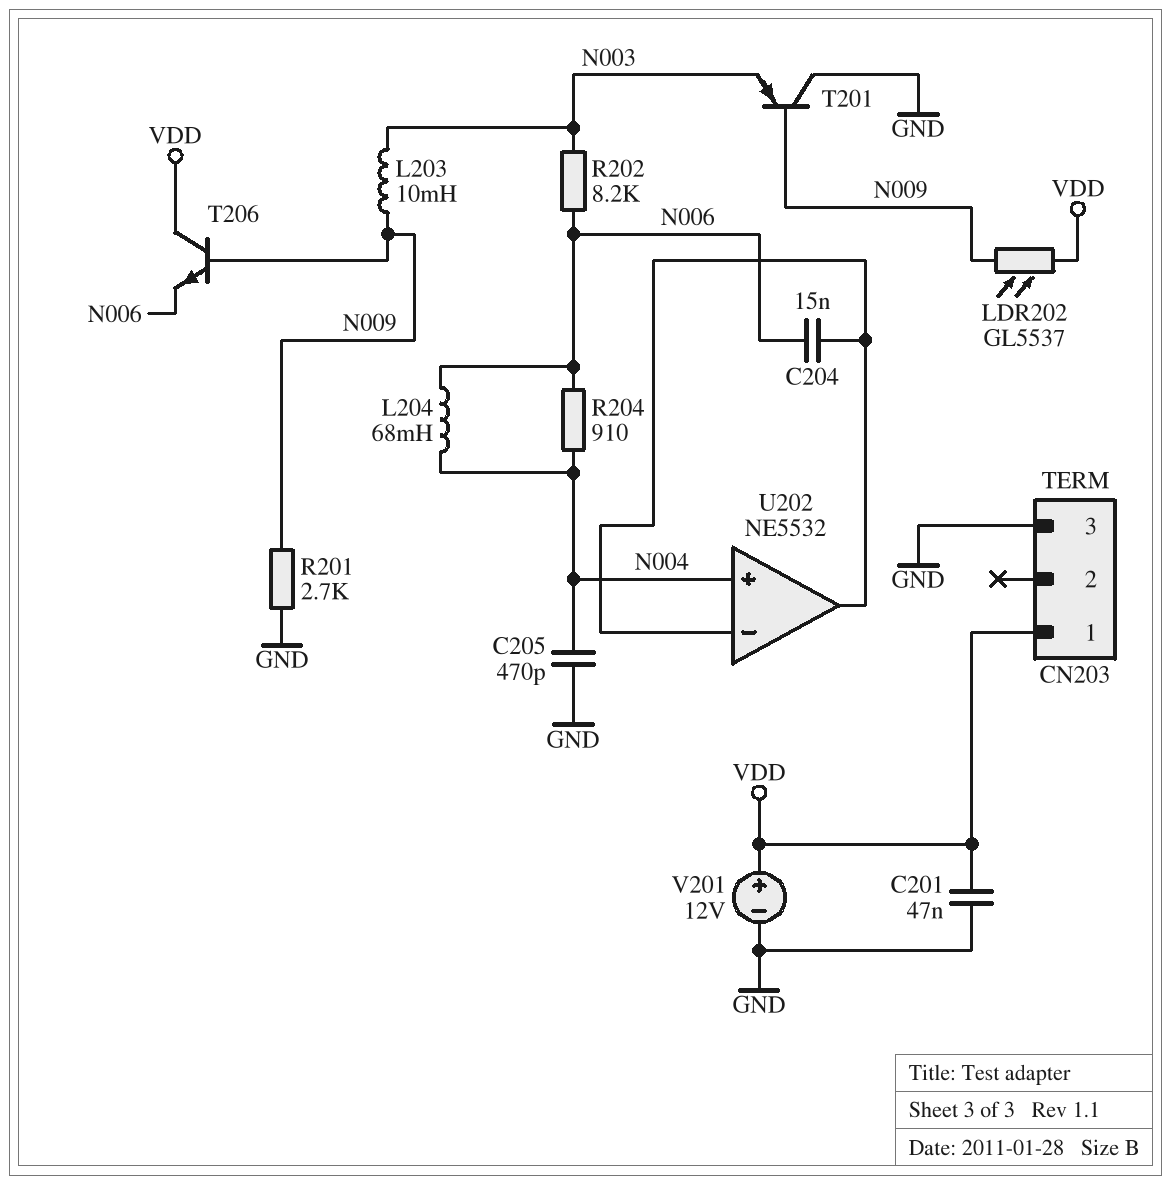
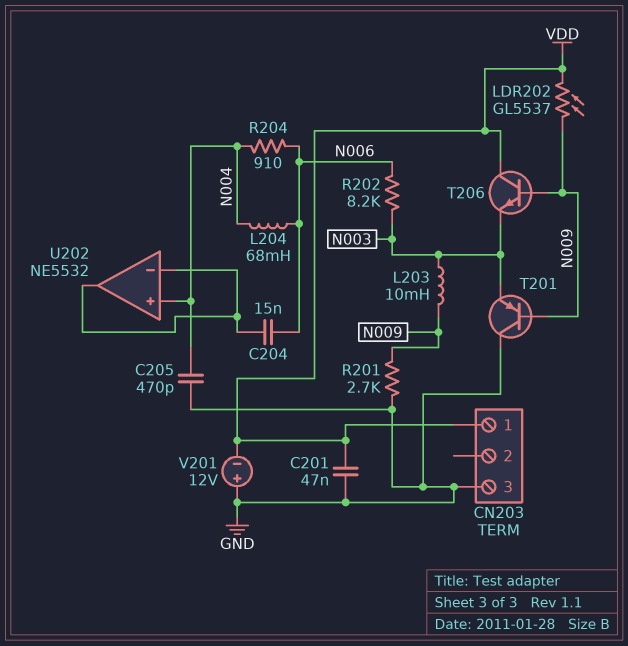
T206: NPN (B N009, C VDD, E N006) -> NPN (B N009, C VDD, E N003)
V201: 12V (plus VDD, minus GND) -> 12V (plus GND, minus VDD)

